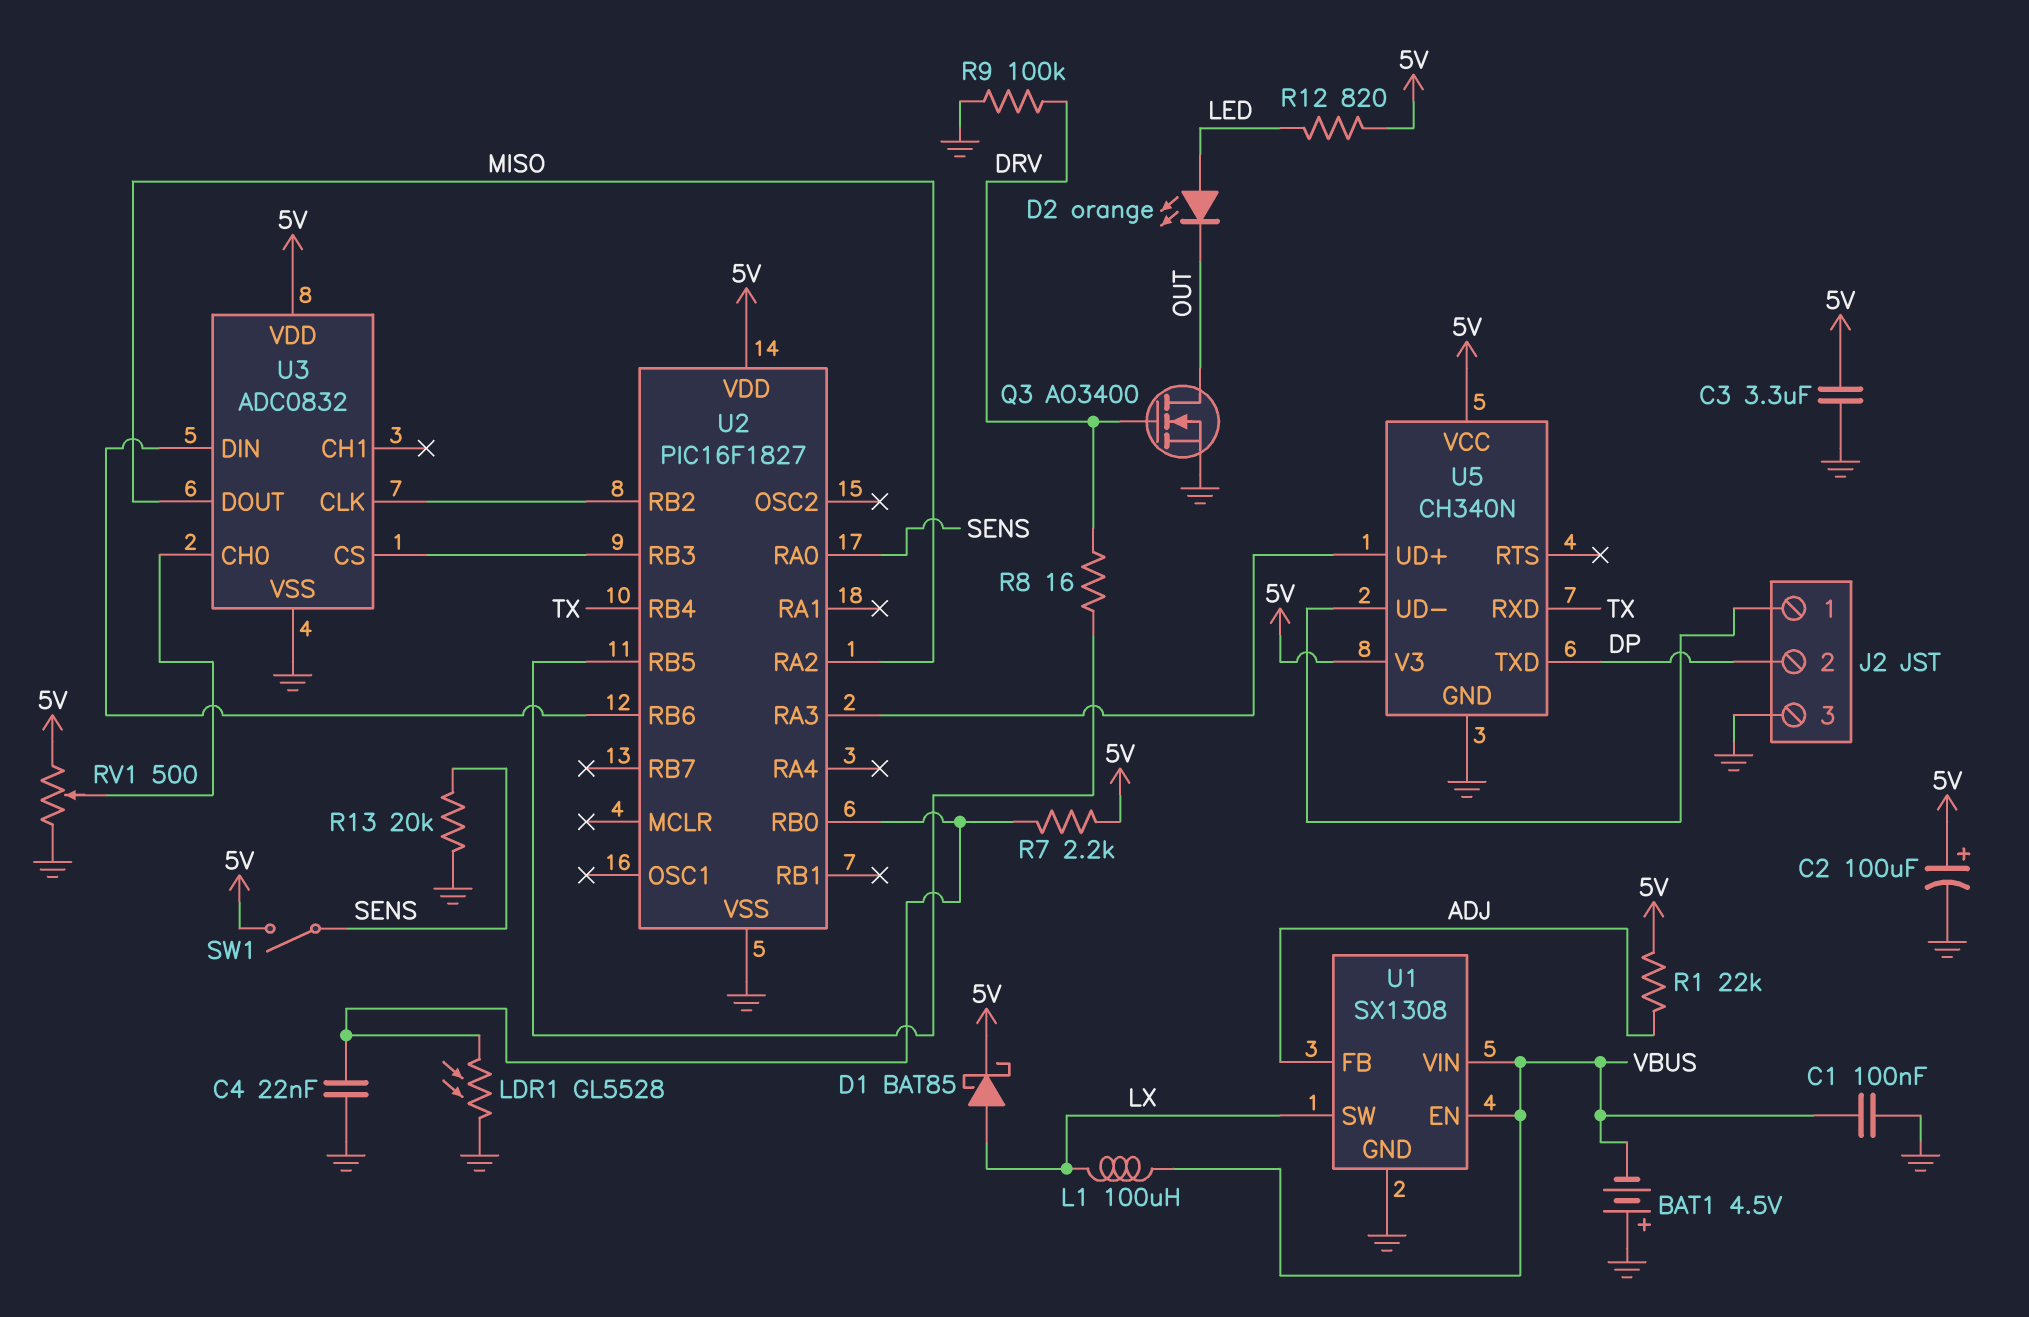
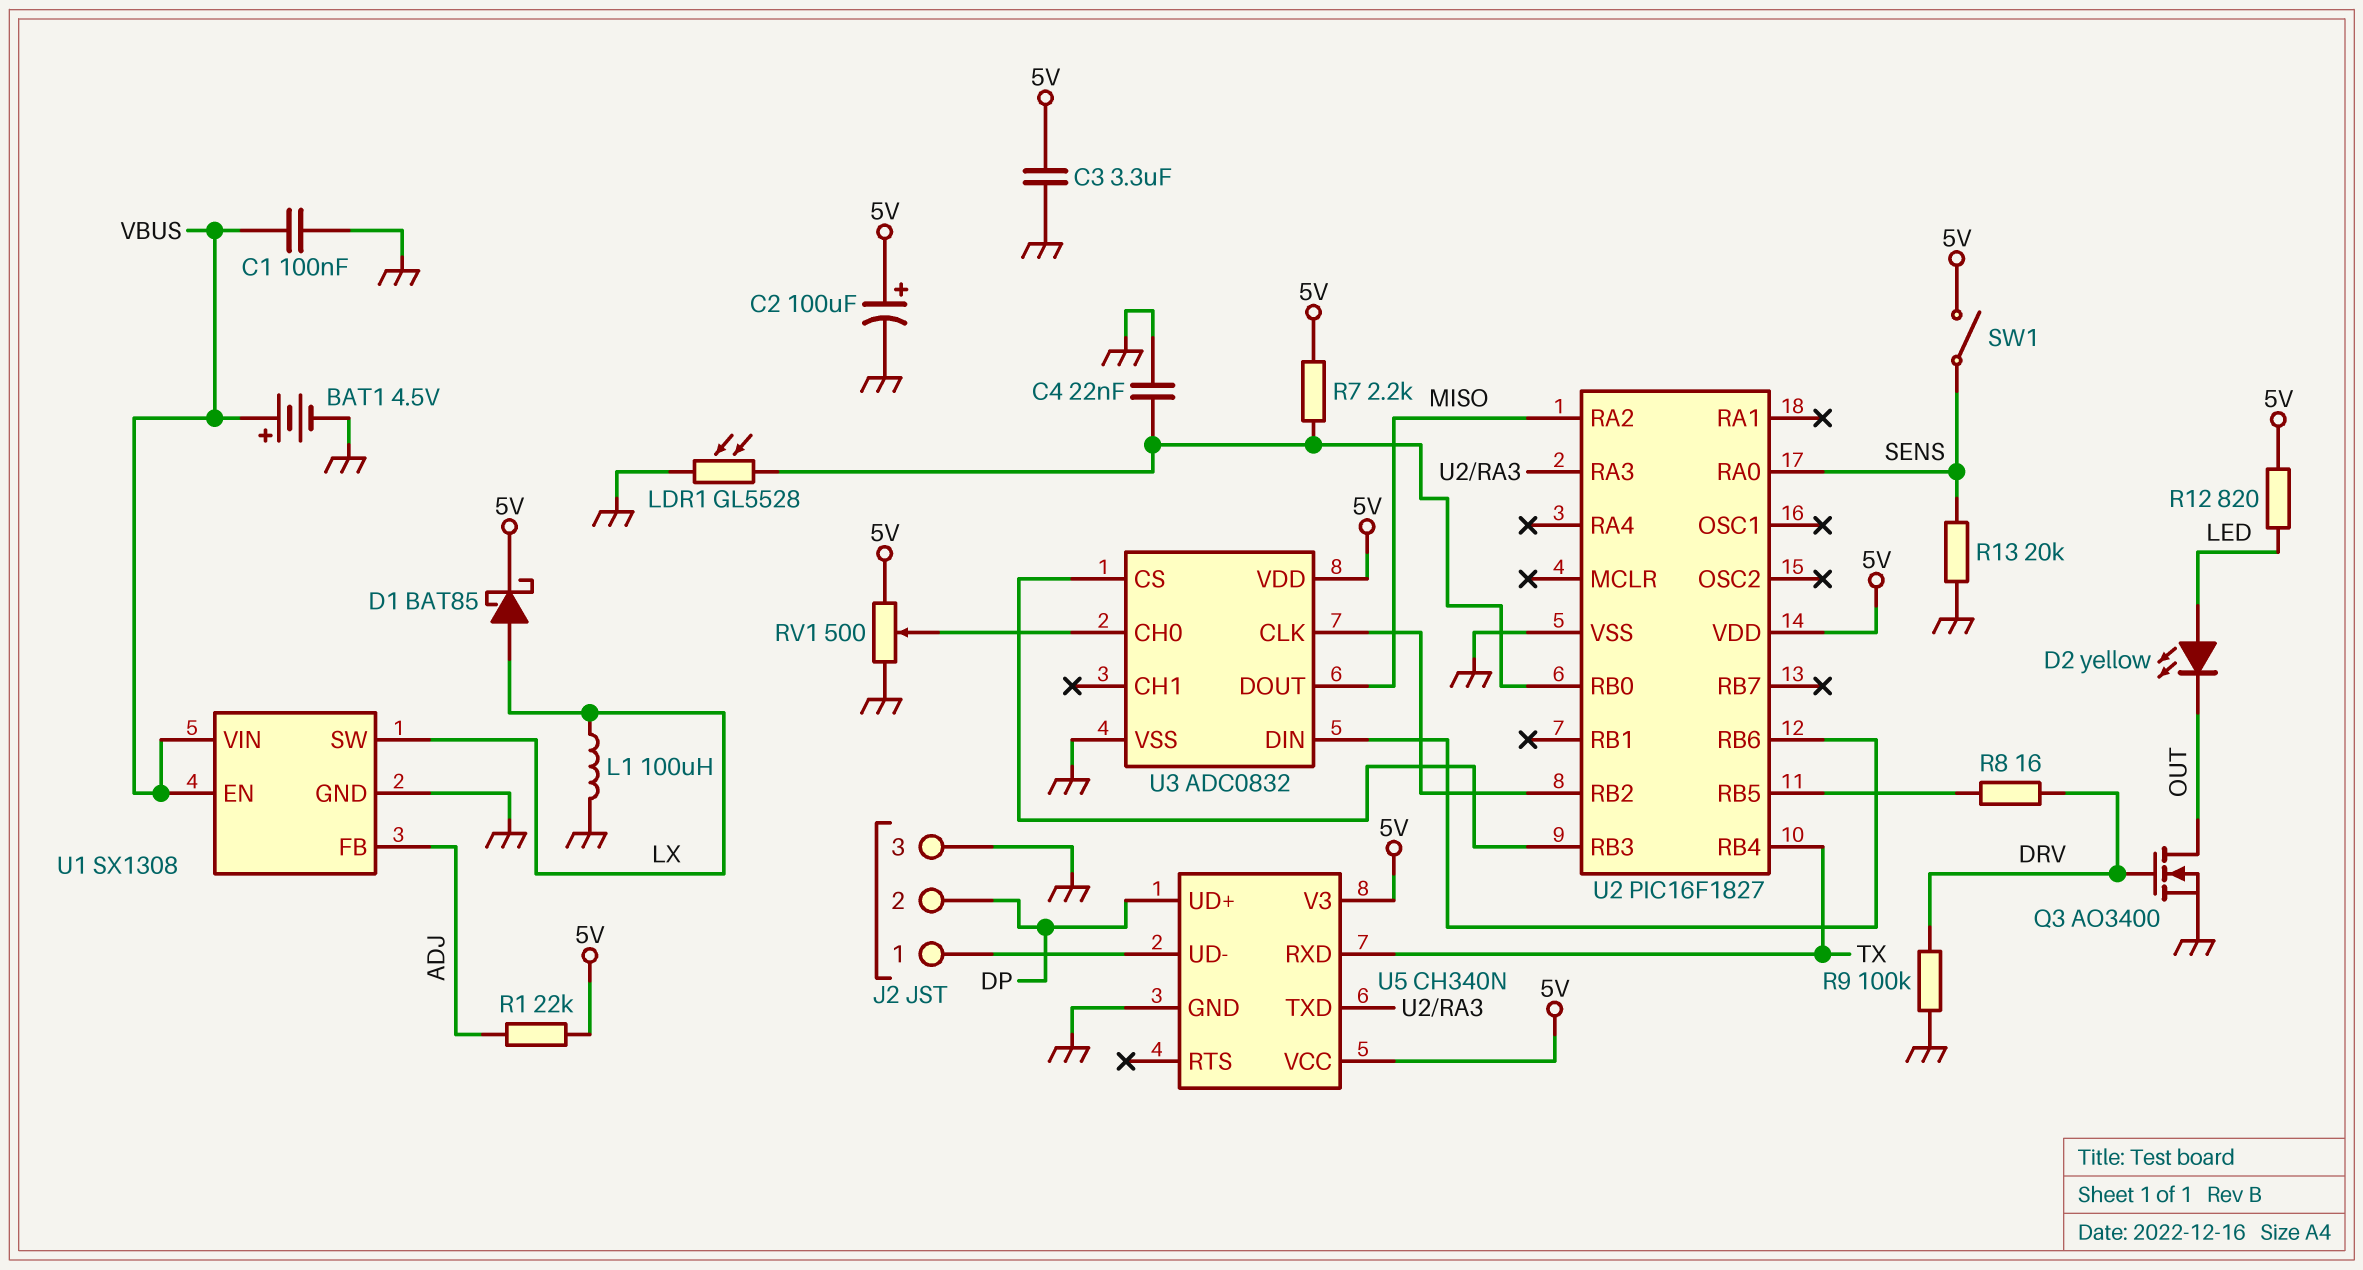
BAT1: 4.5V (plus GND, minus VBUS) -> 4.5V (plus VBUS, minus GND)
D2: LED orange (A LED, K OUT) -> LED yellow (A LED, K OUT)
L1: 100uH (LX, VBUS) -> 100uH (GND, LX)
U5 pin TXD: DP -> U2/RA3
U5 pin UD+: U2/RA3 -> DP

